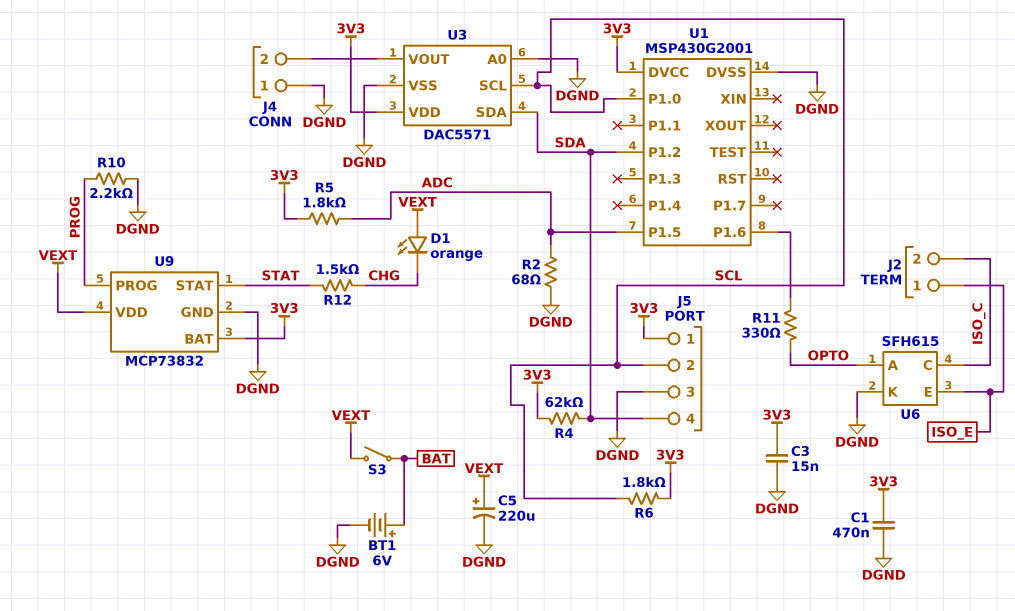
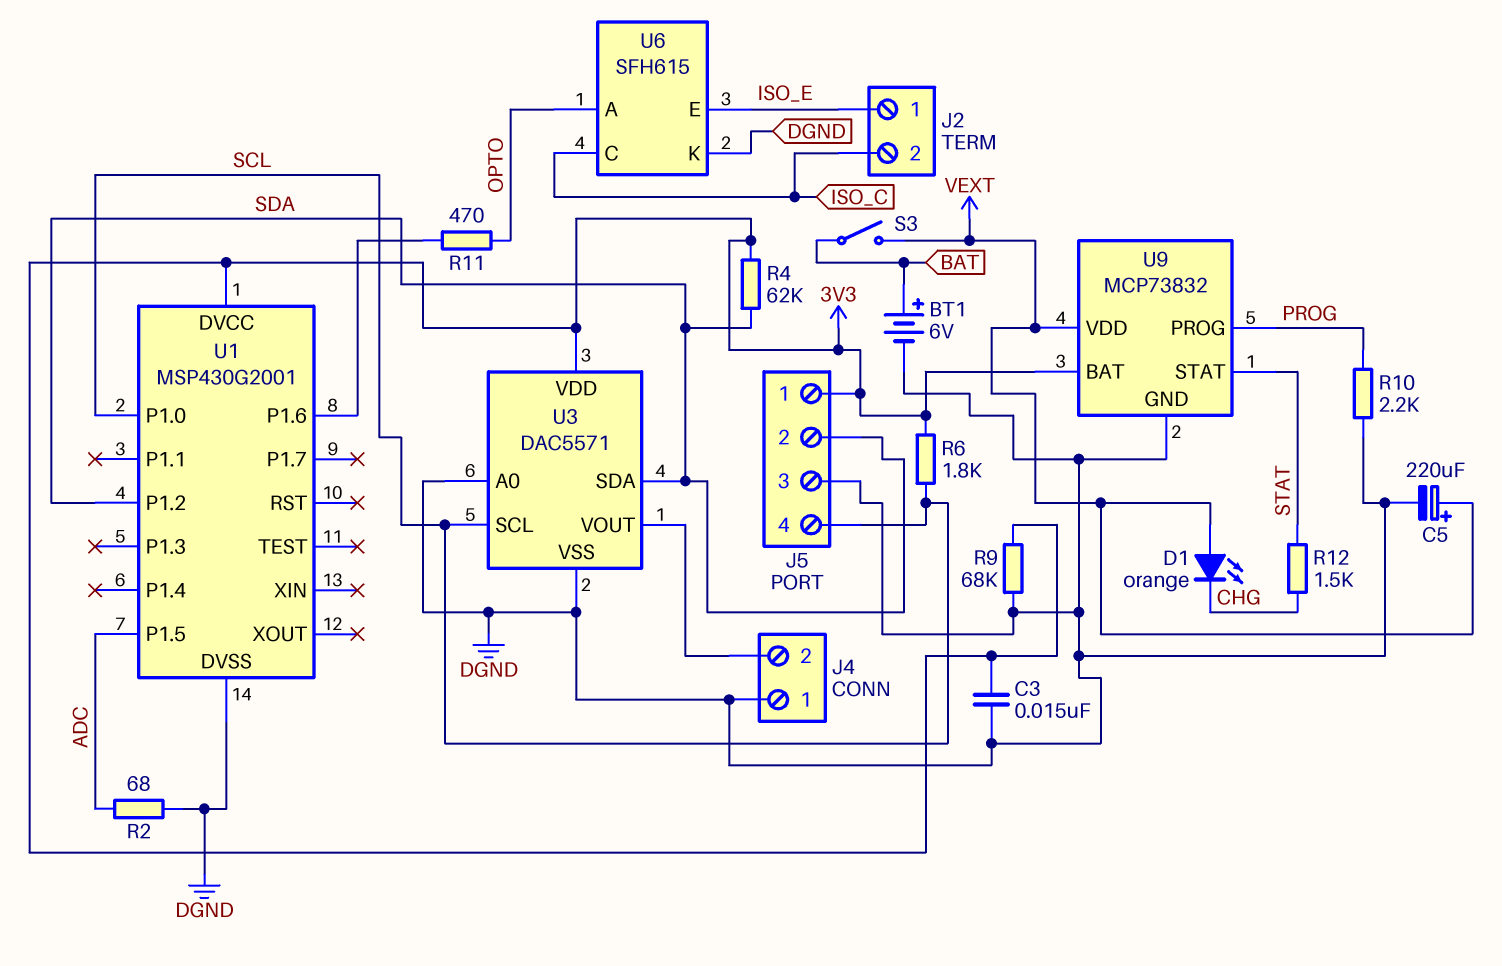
C1: 470nF (3V3, DGND) -> none
J5 pin 2: SCL -> SDA
J5 pin 4: SDA -> SCL
R5: 1.8k (3V3, ADC) -> none
R9: none -> 68k (3V3, DGND)
R11: 330 (OPTO, U1/P1.6) -> 470 (OPTO, U1/P1.6)

